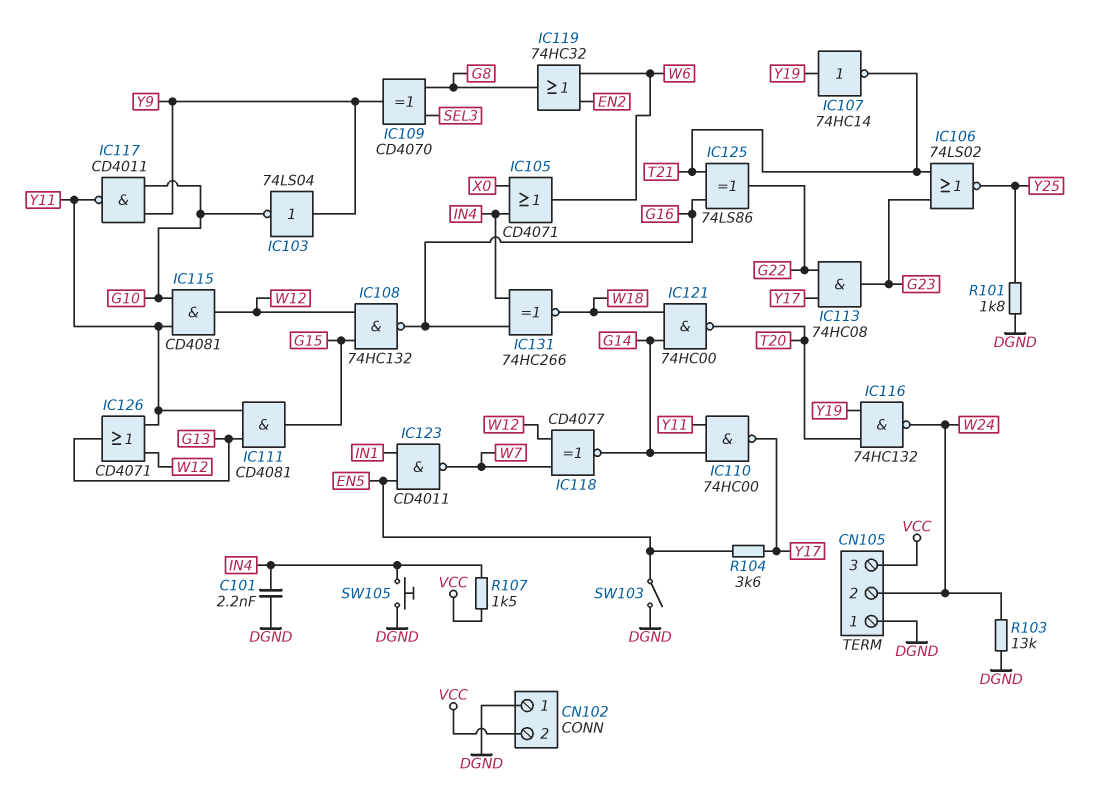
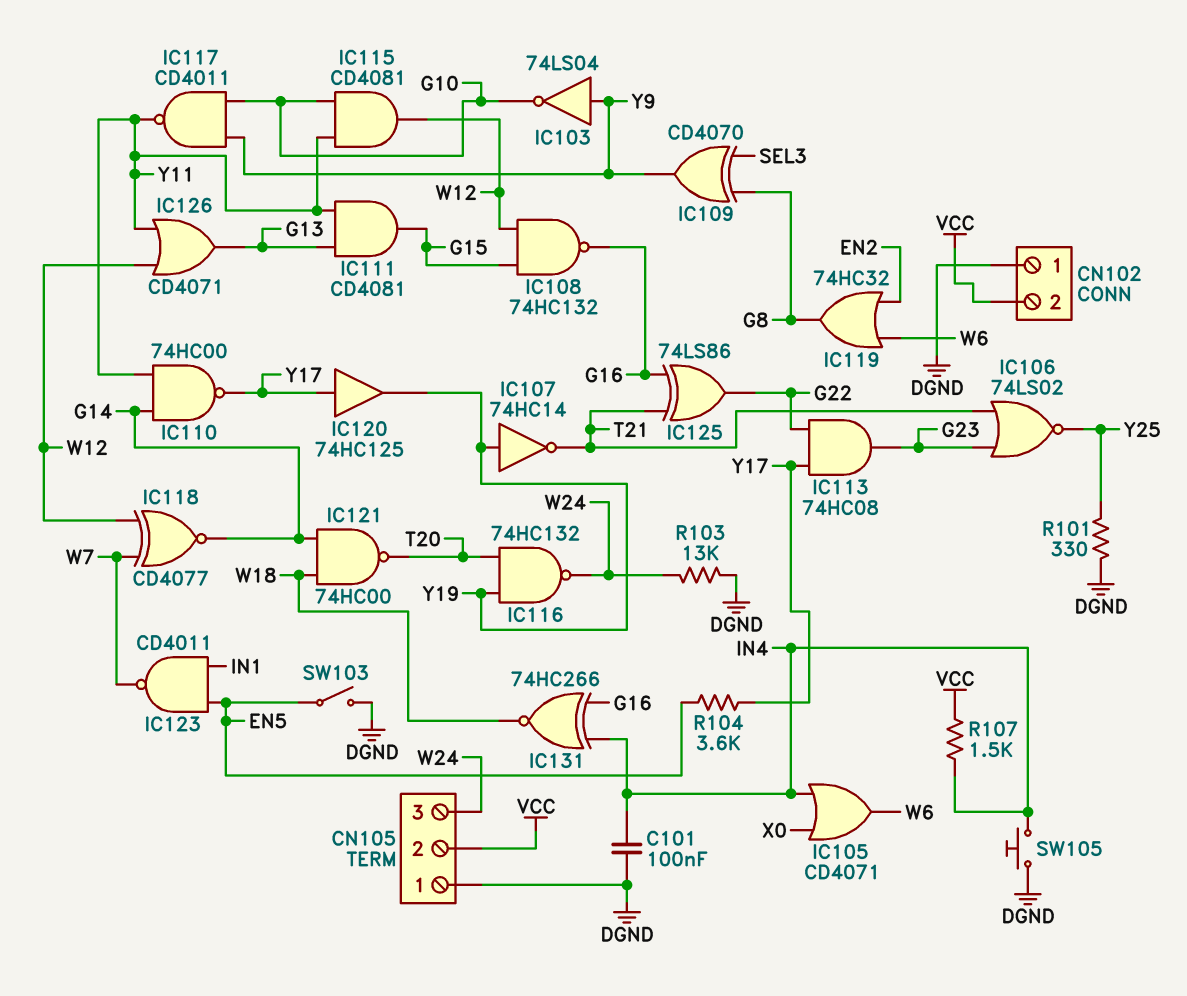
C101: 2.2nF (DGND, IN4) -> 100nF (DGND, IN4)
CN105 pin 2: W24 -> VCC
CN105 pin 3: VCC -> W24
IC120: none -> buffer 74HC125 (in Y17, out Y19)
R101: 1.8k (DGND, Y25) -> 330 (DGND, Y25)

